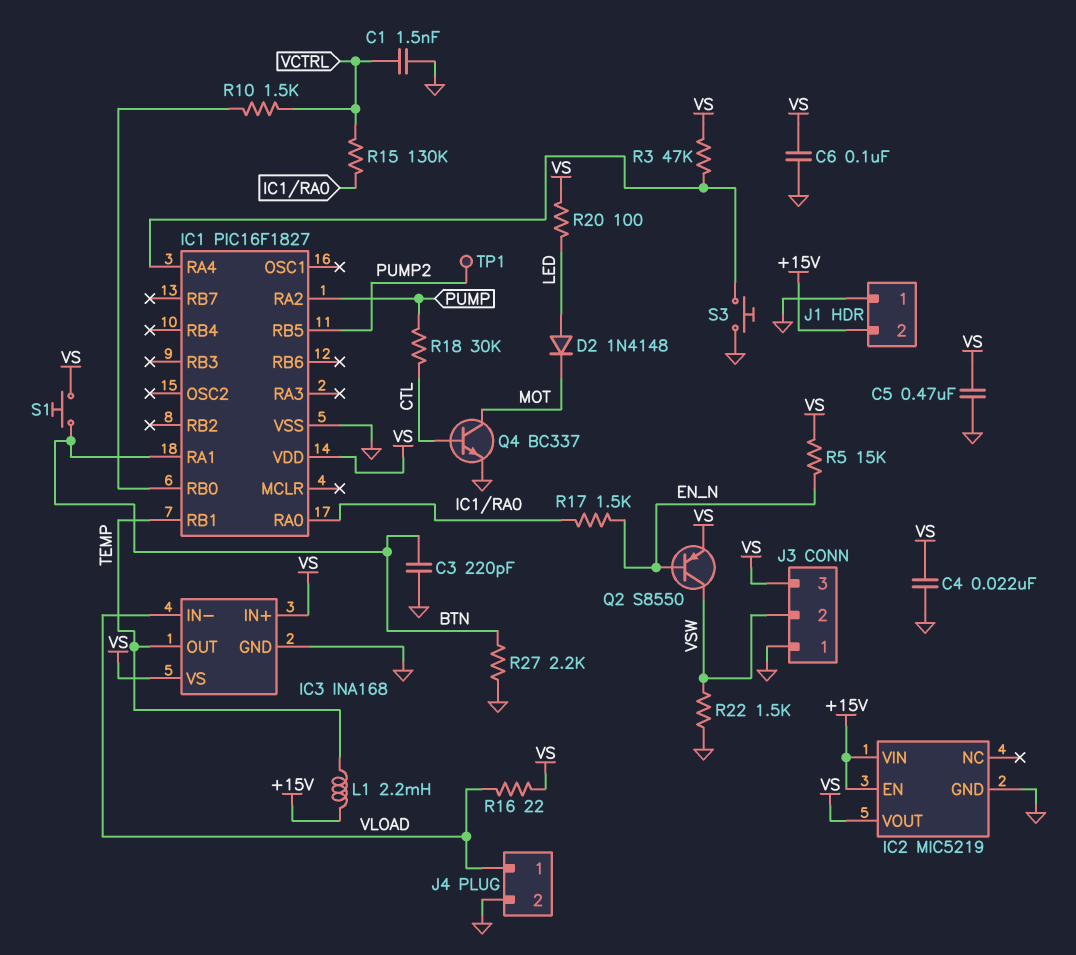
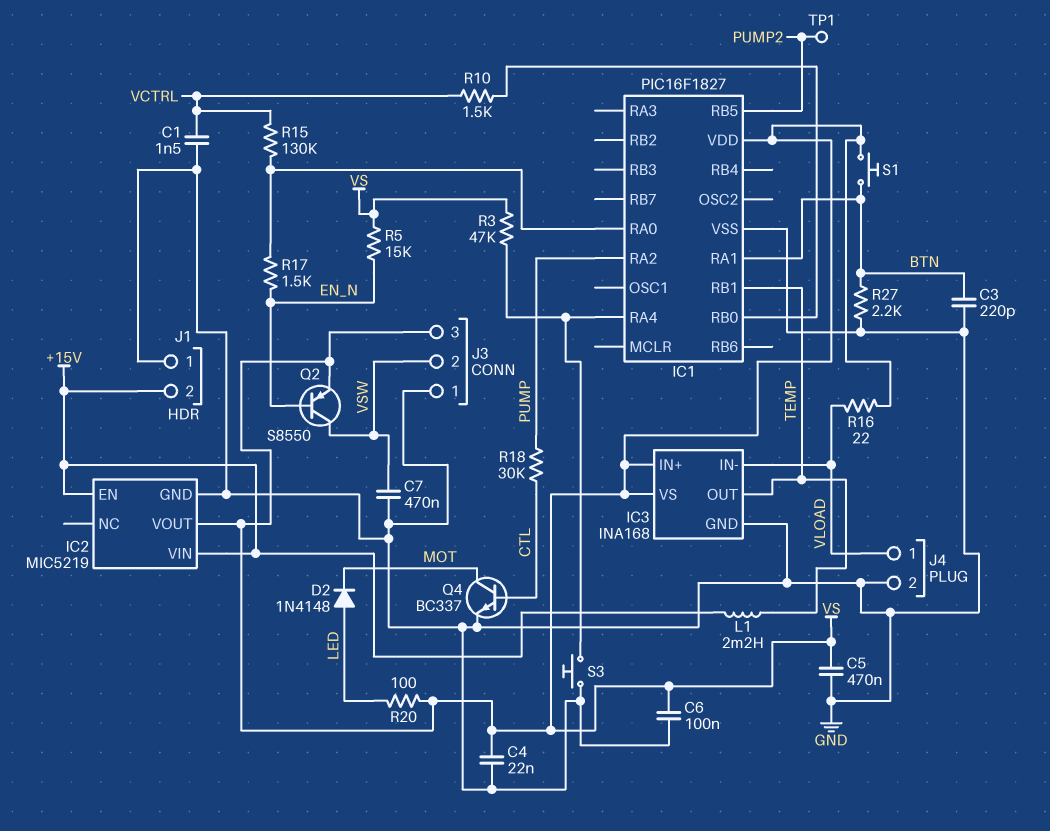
C7: none -> 470nF (GND, VSW)
R22: 1.5k (GND, VSW) -> none

